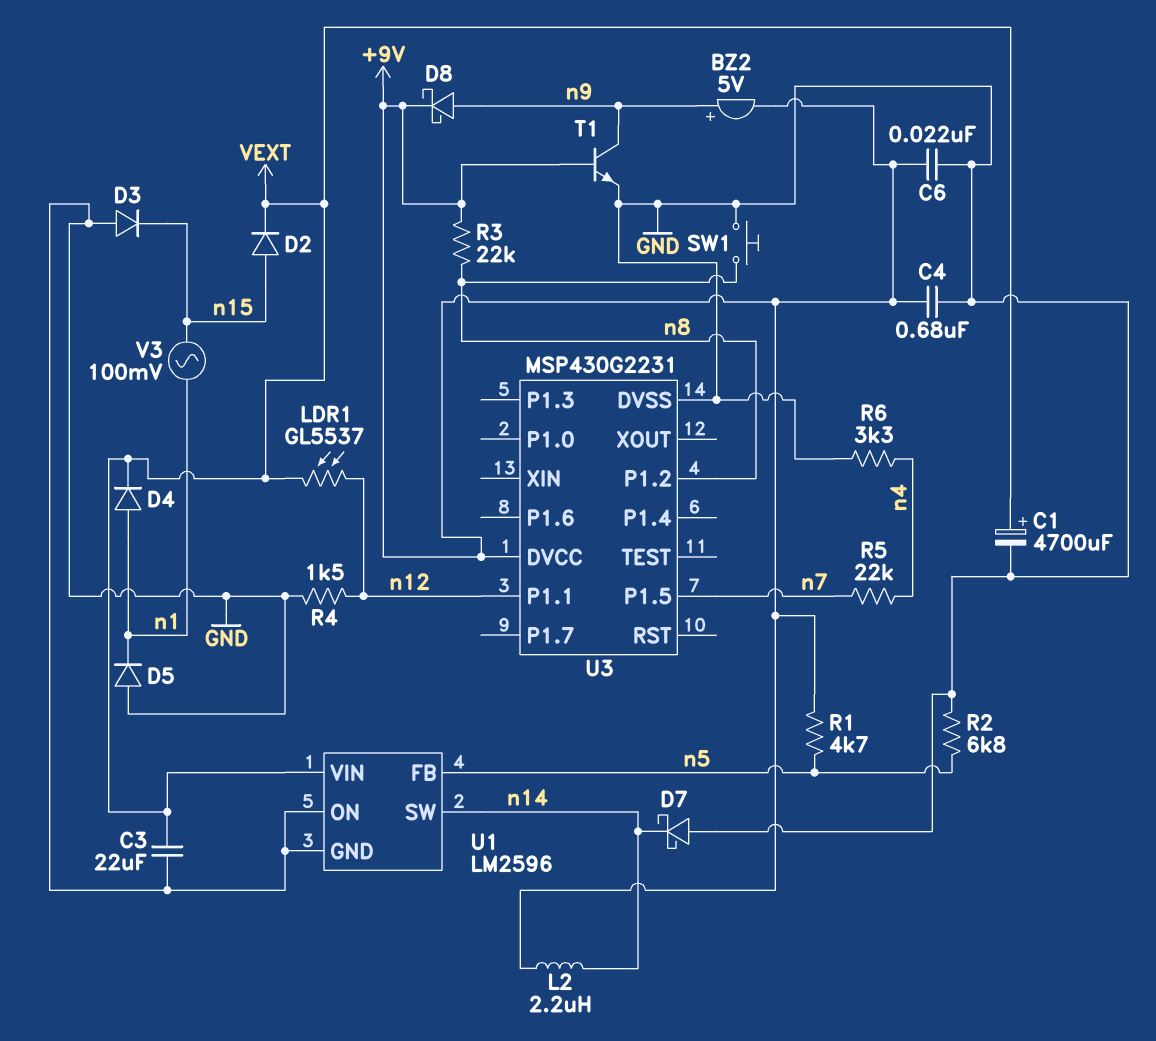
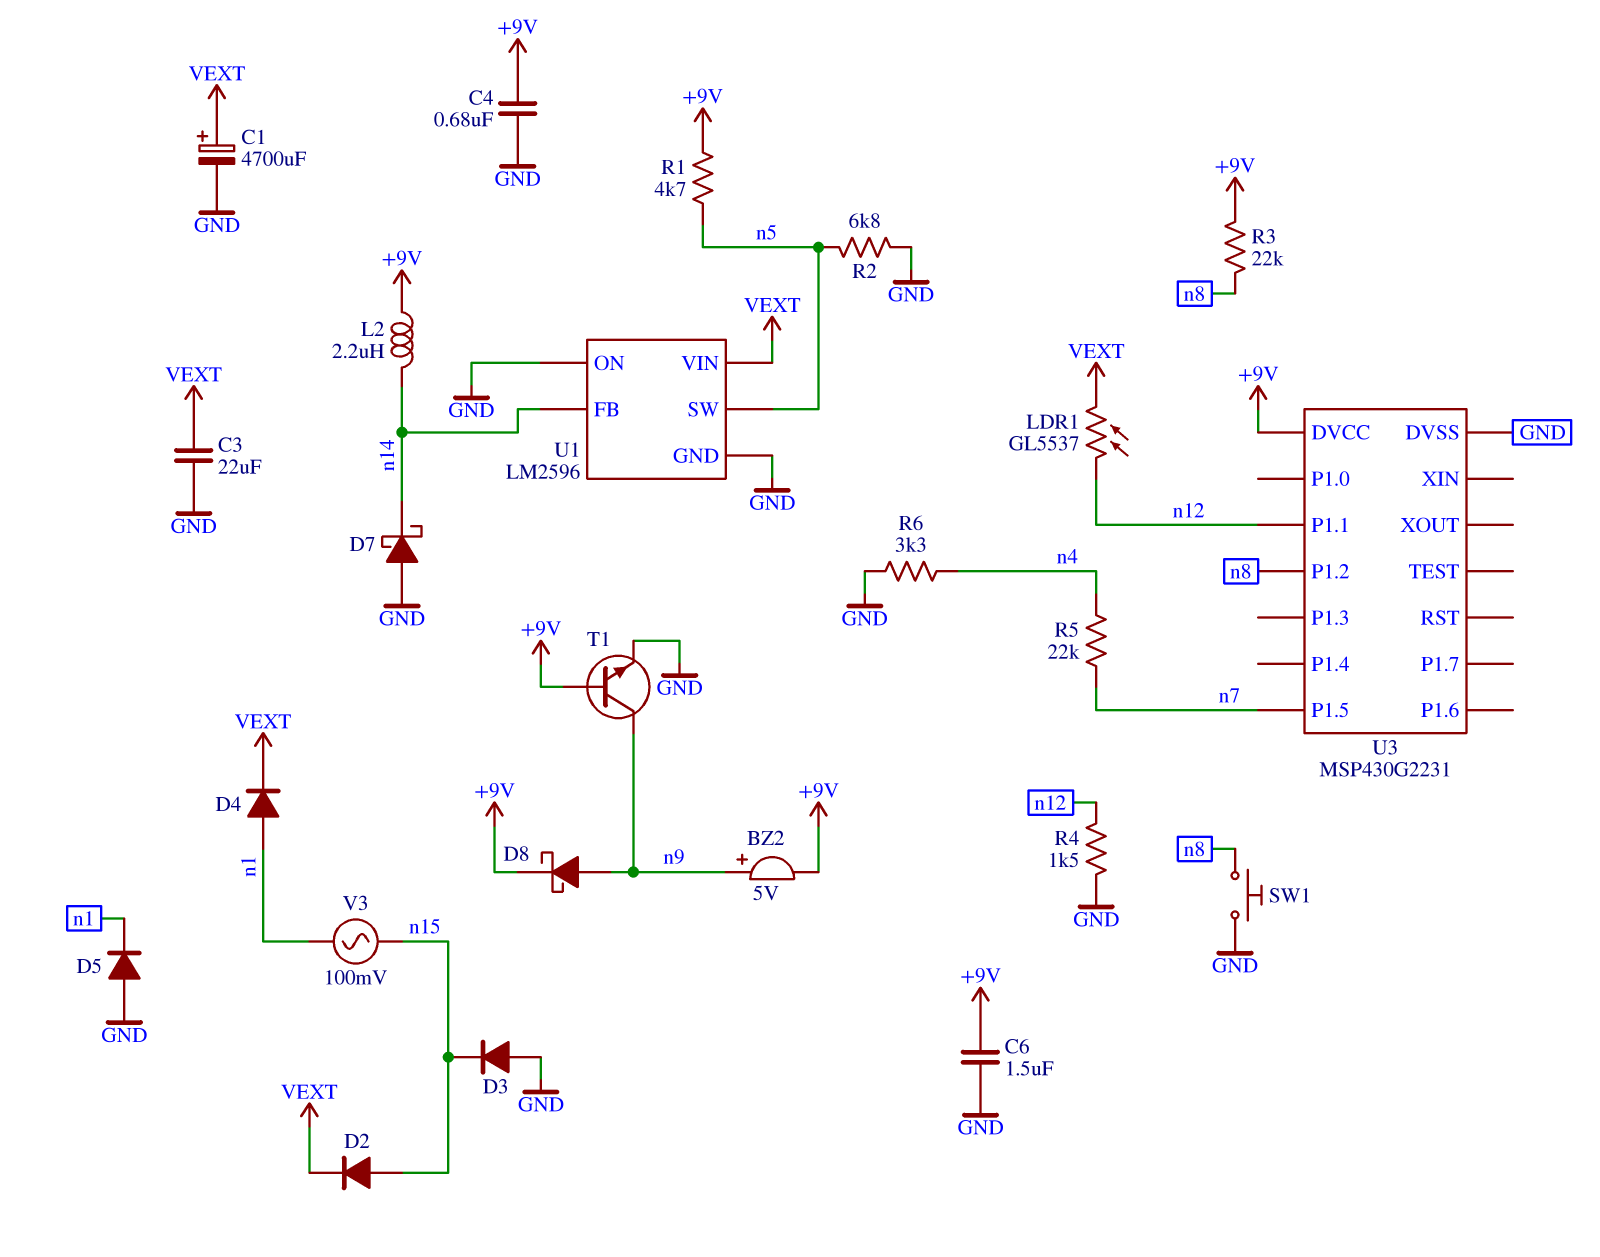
C6: 22nF (+9V, GND) -> 1.5uF (+9V, GND)
U1 pin FB: n5 -> n14
U1 pin SW: n14 -> n5

